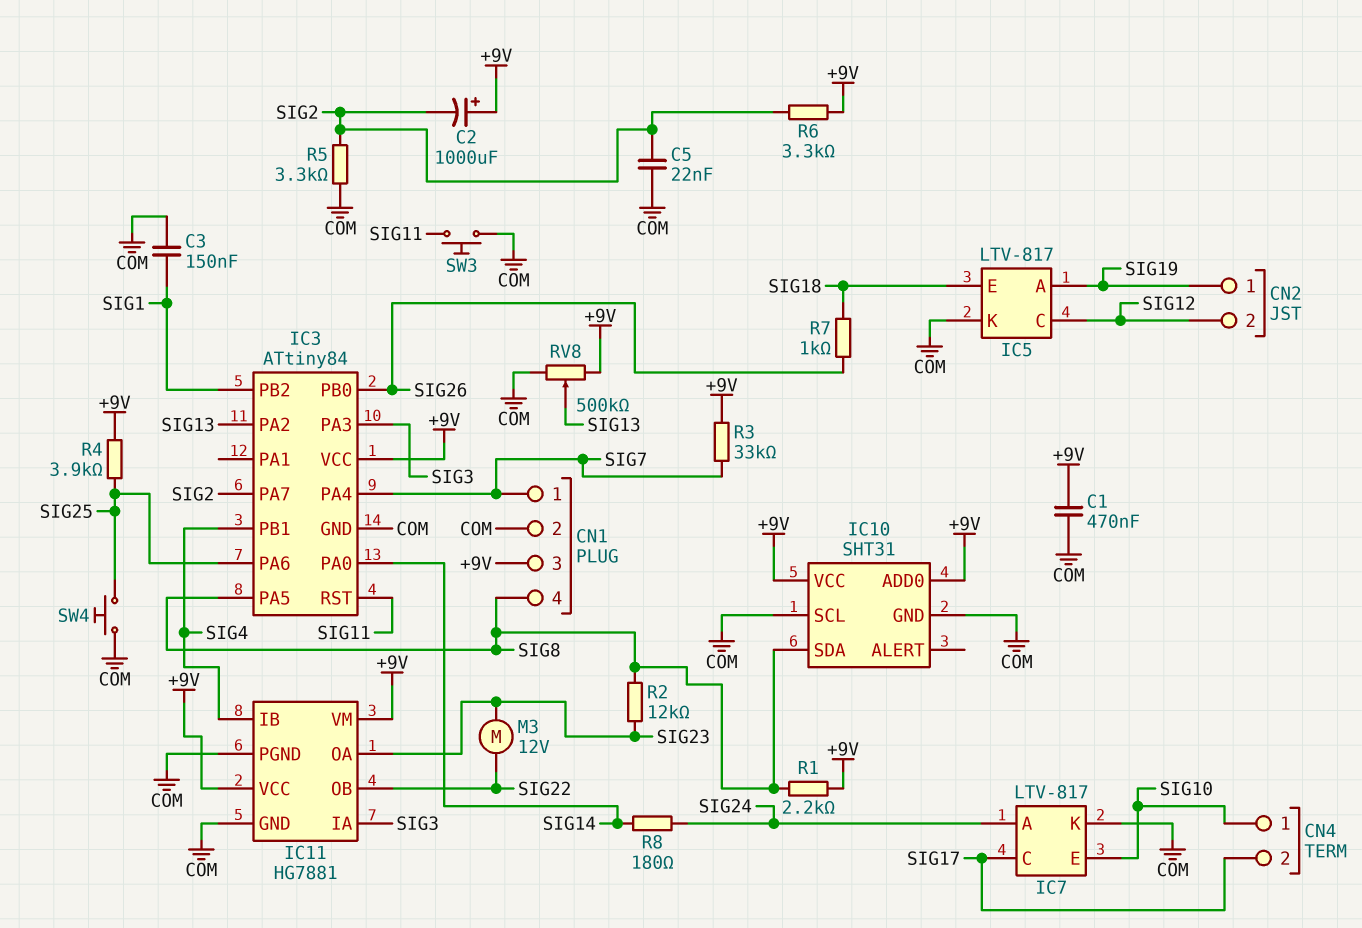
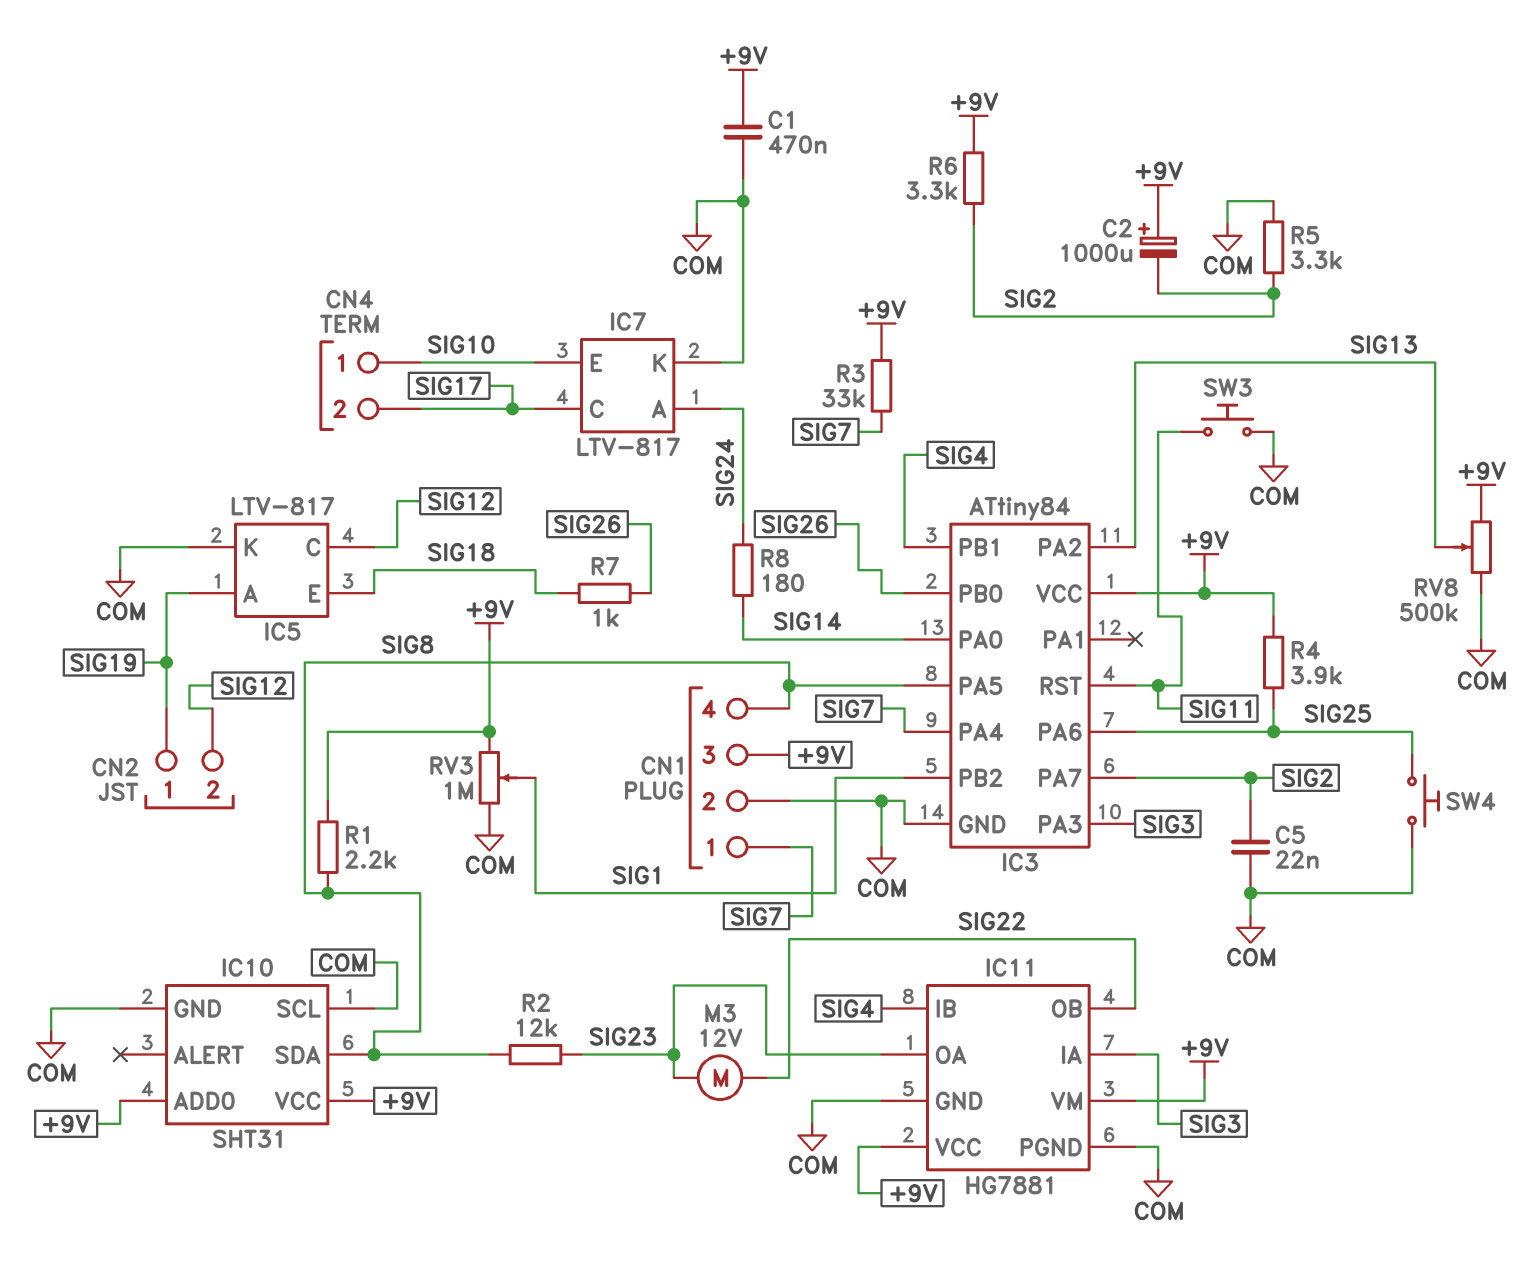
C3: 150nF (COM, SIG1) -> none
RV3: none -> 1M (+9V, COM, wiper SIG1)

